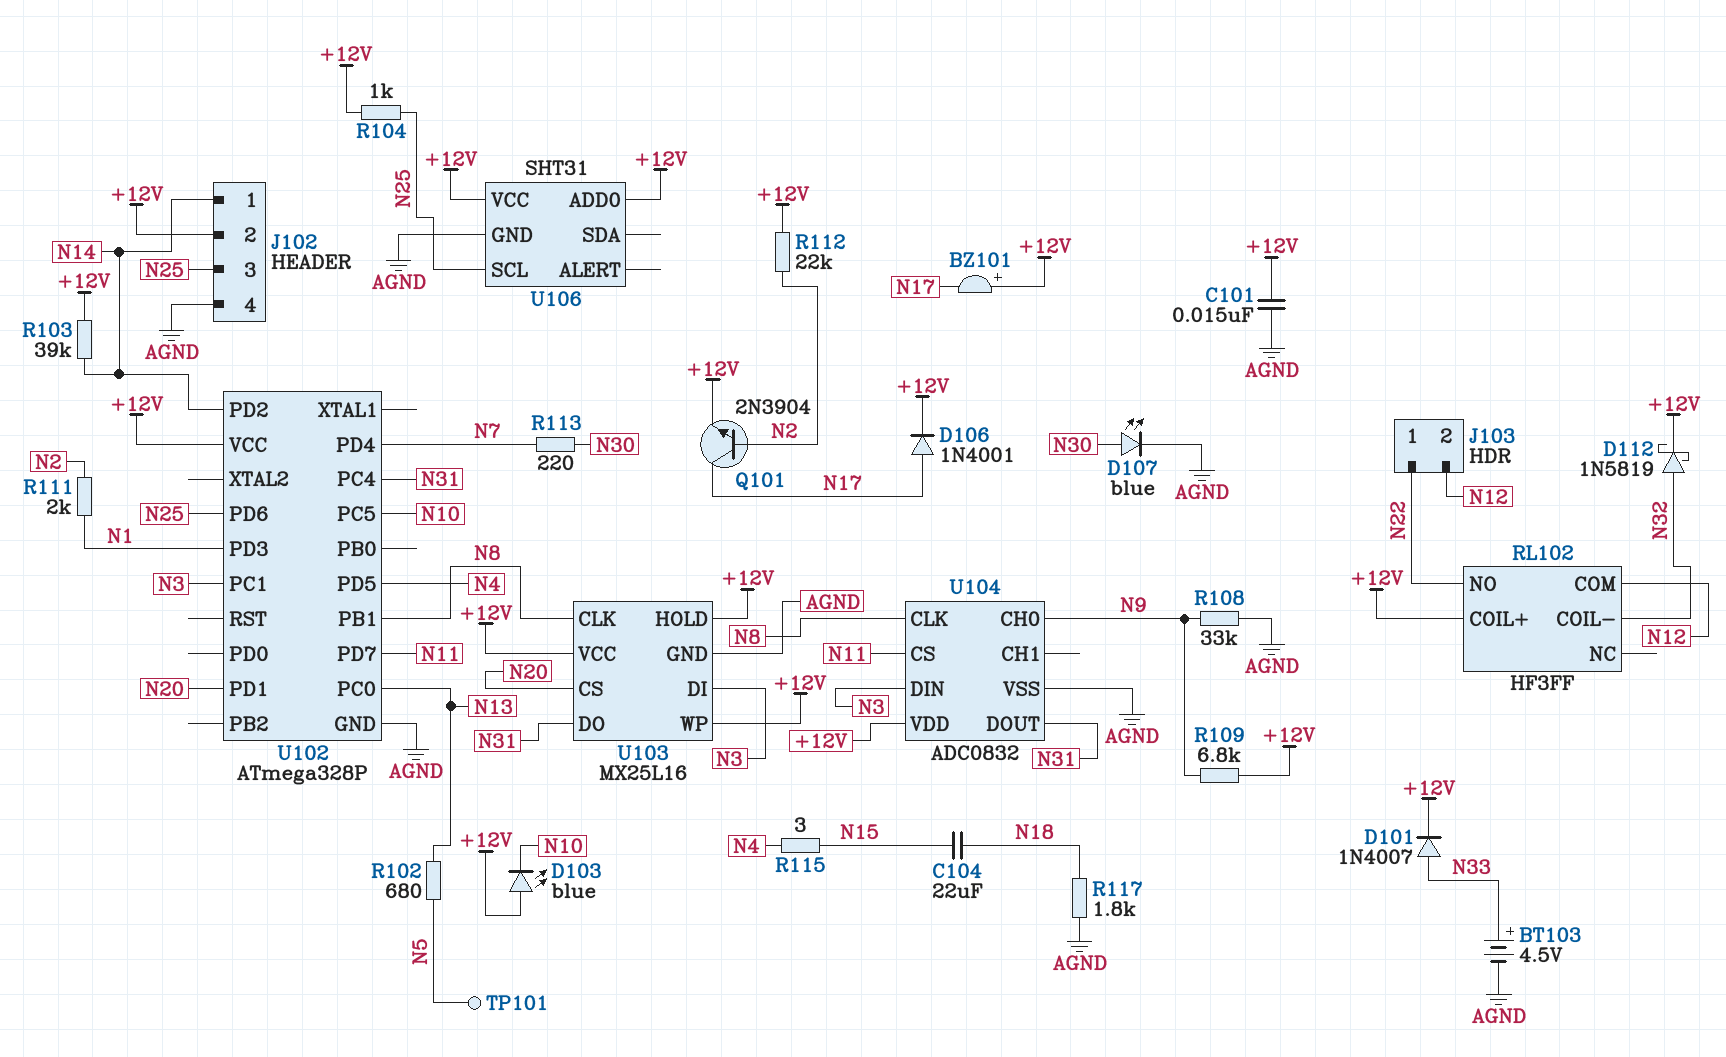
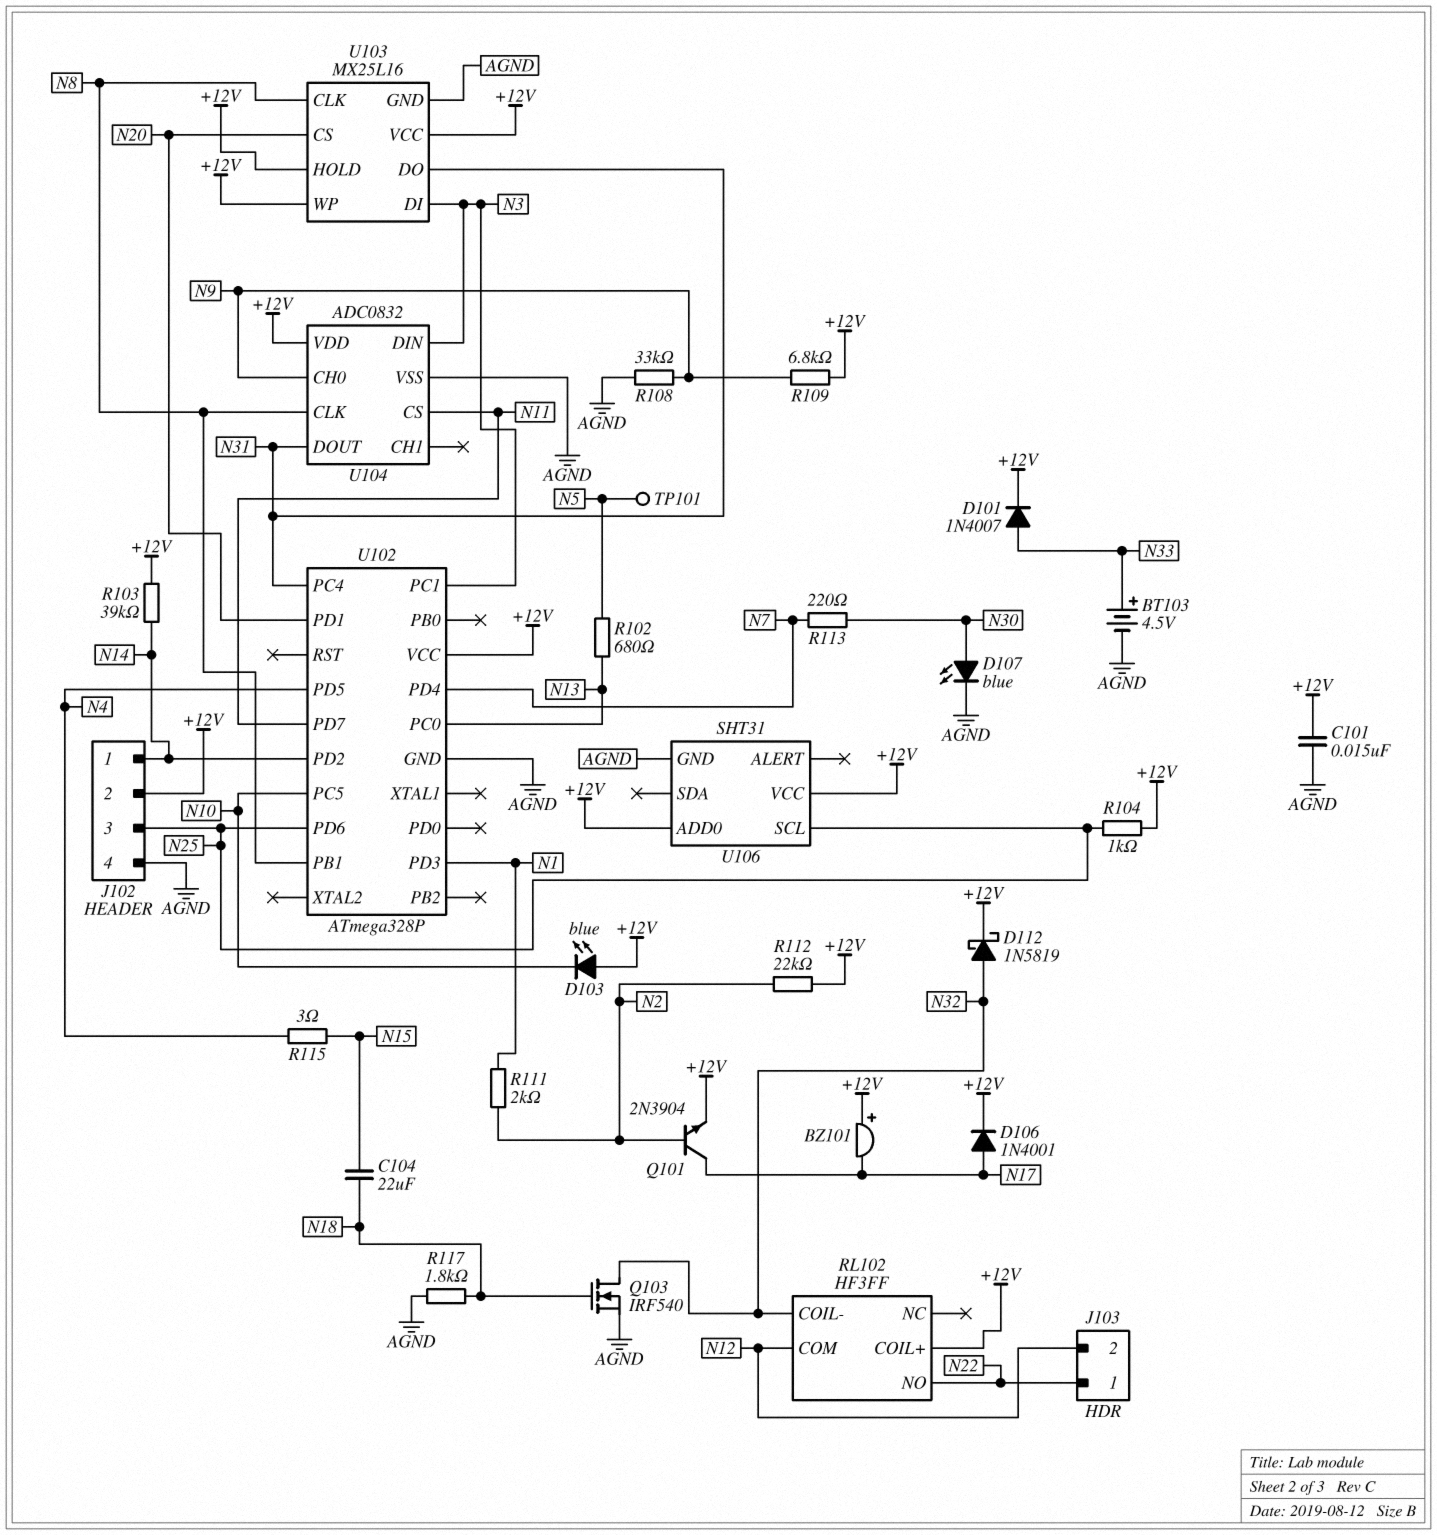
Q103: none -> NMOS IRF540 (G N18, D N32, S AGND)

